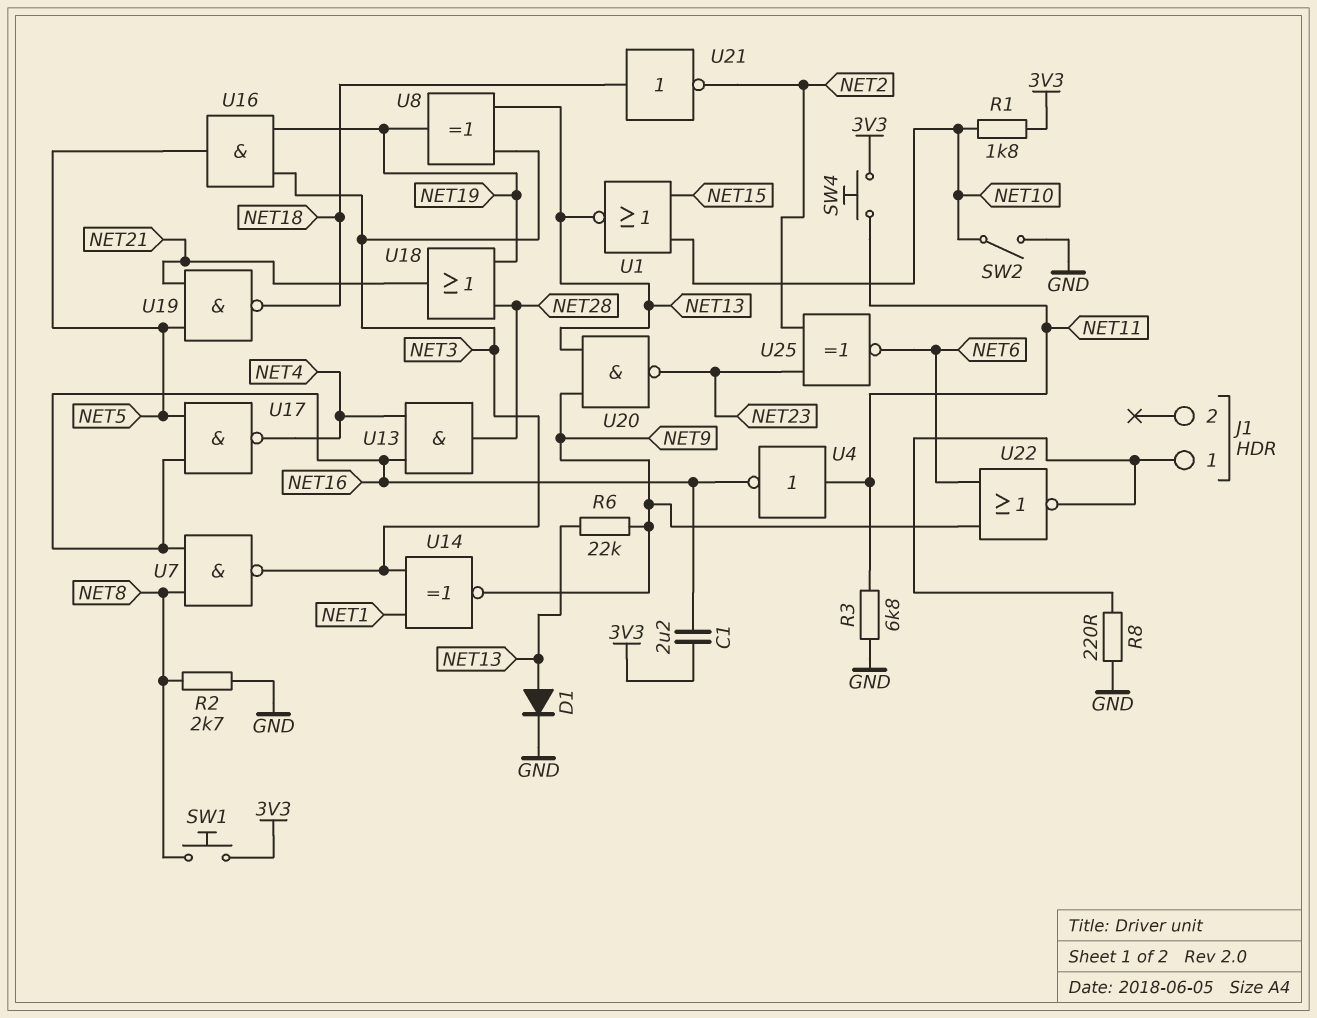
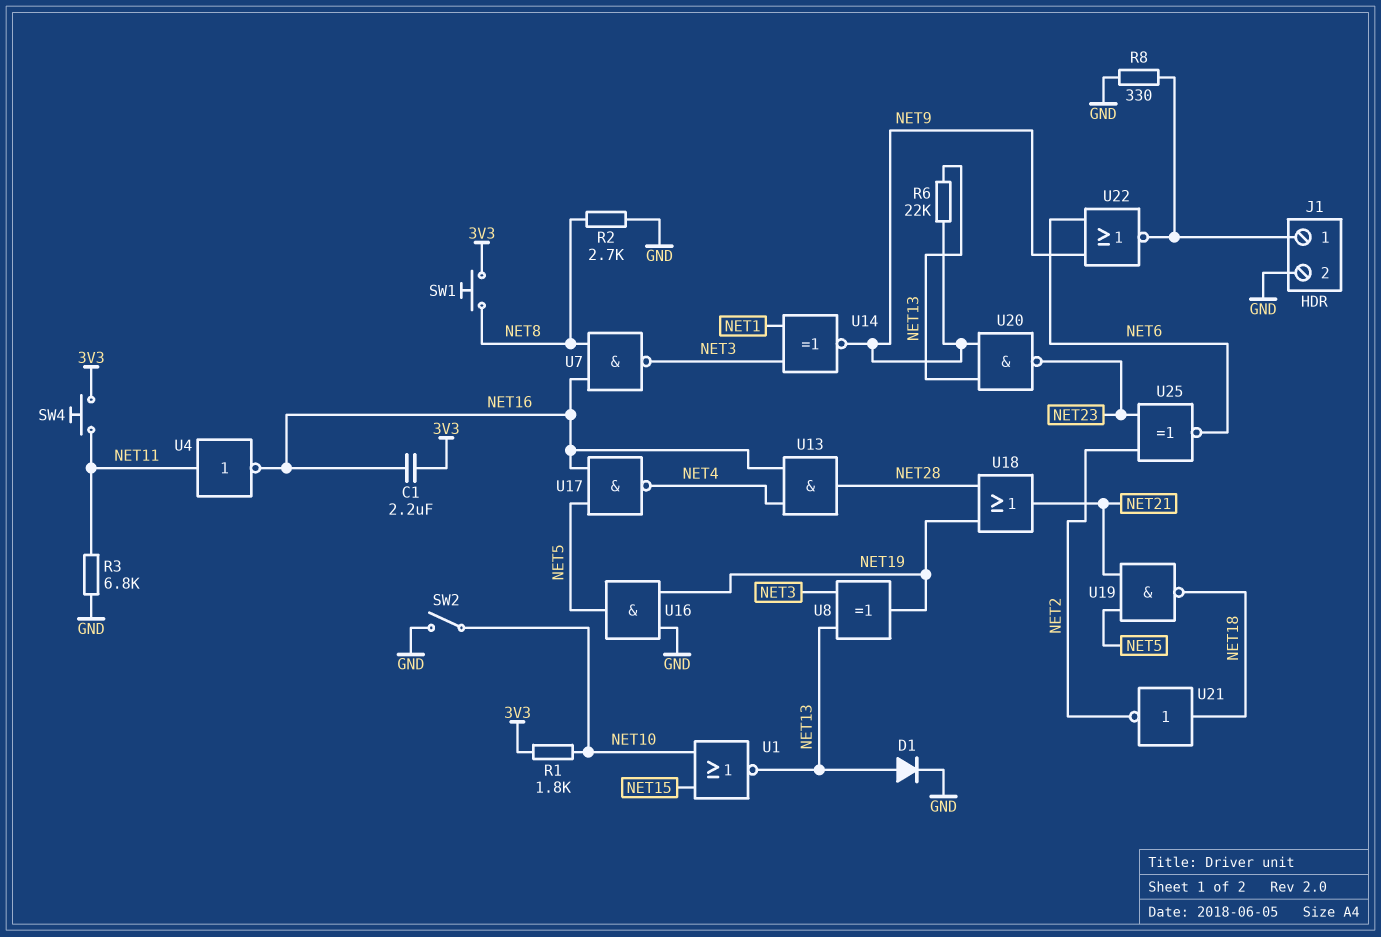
J1 pin 2: none -> GND
R8: 220 (GND, J1/1) -> 330 (GND, J1/1)
U16: AND (in NET3, in NET19, out NET5) -> AND (in GND, in NET19, out NET5)

